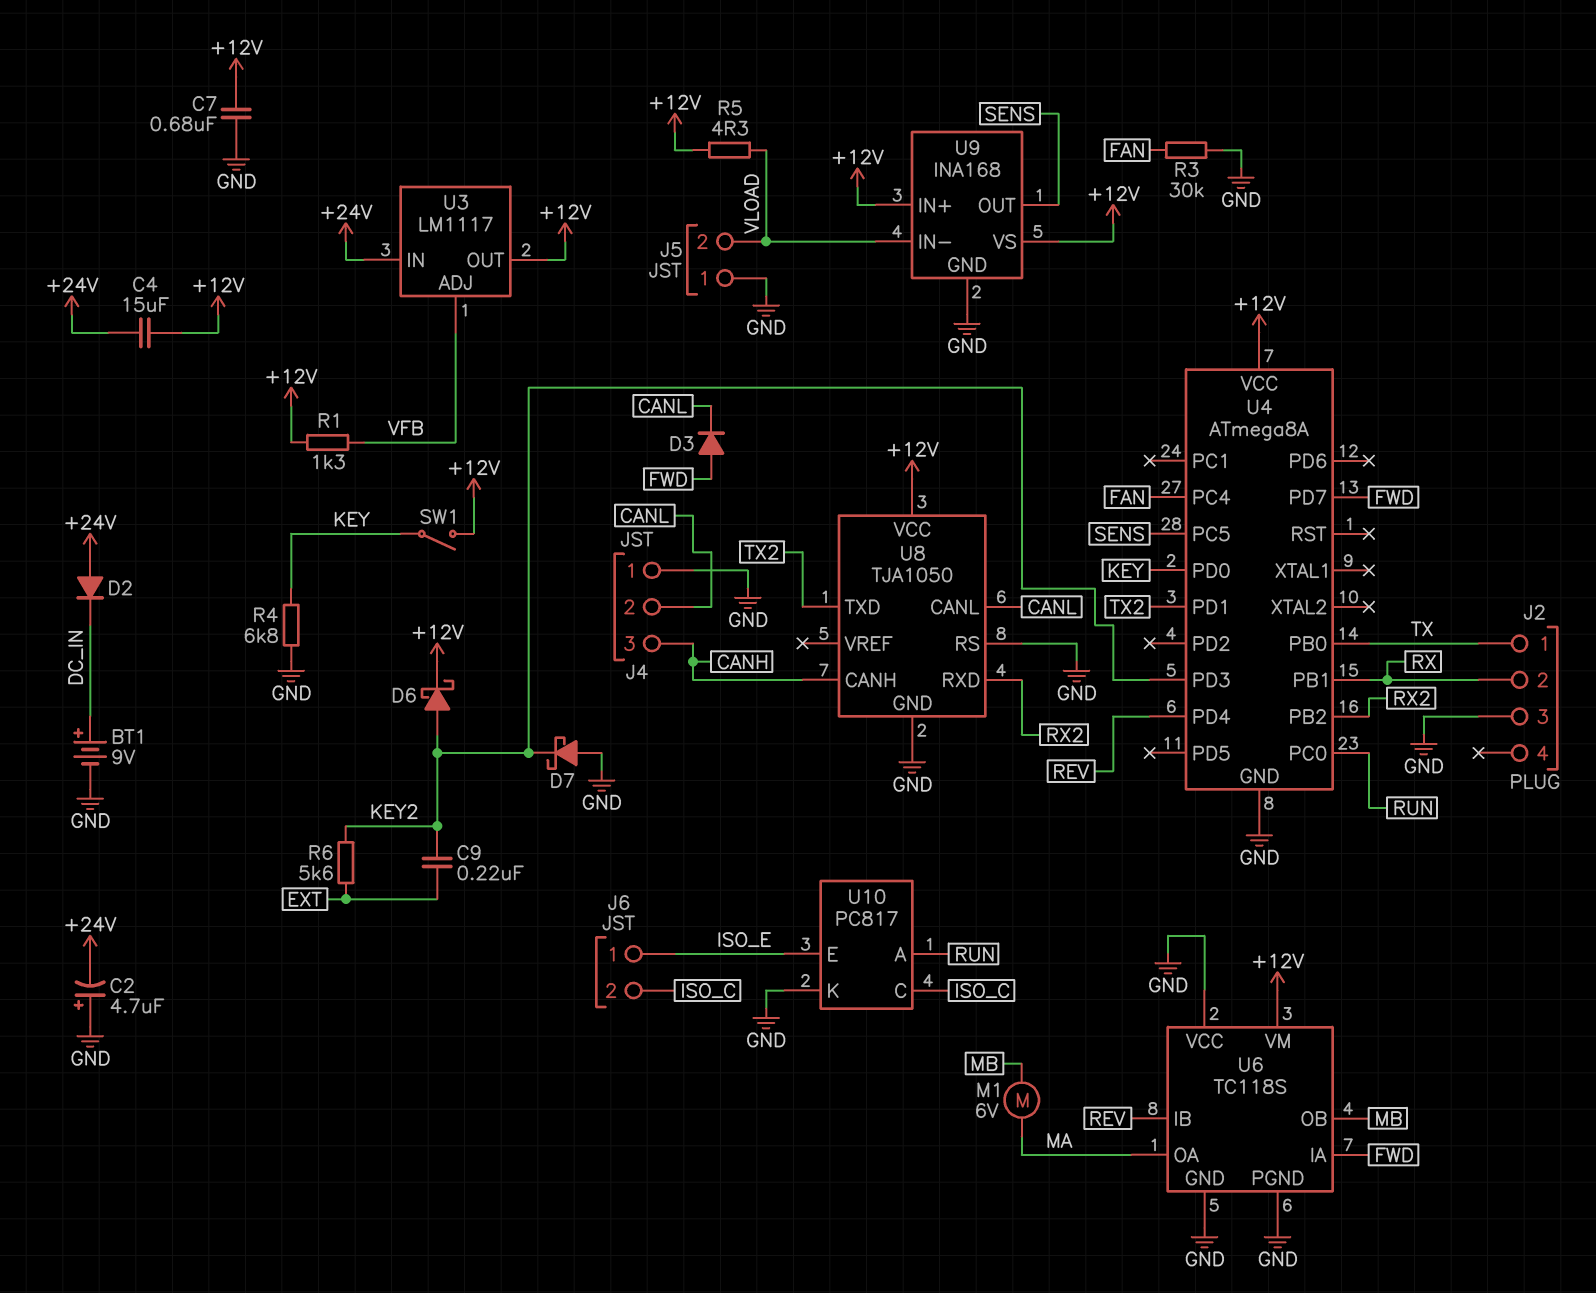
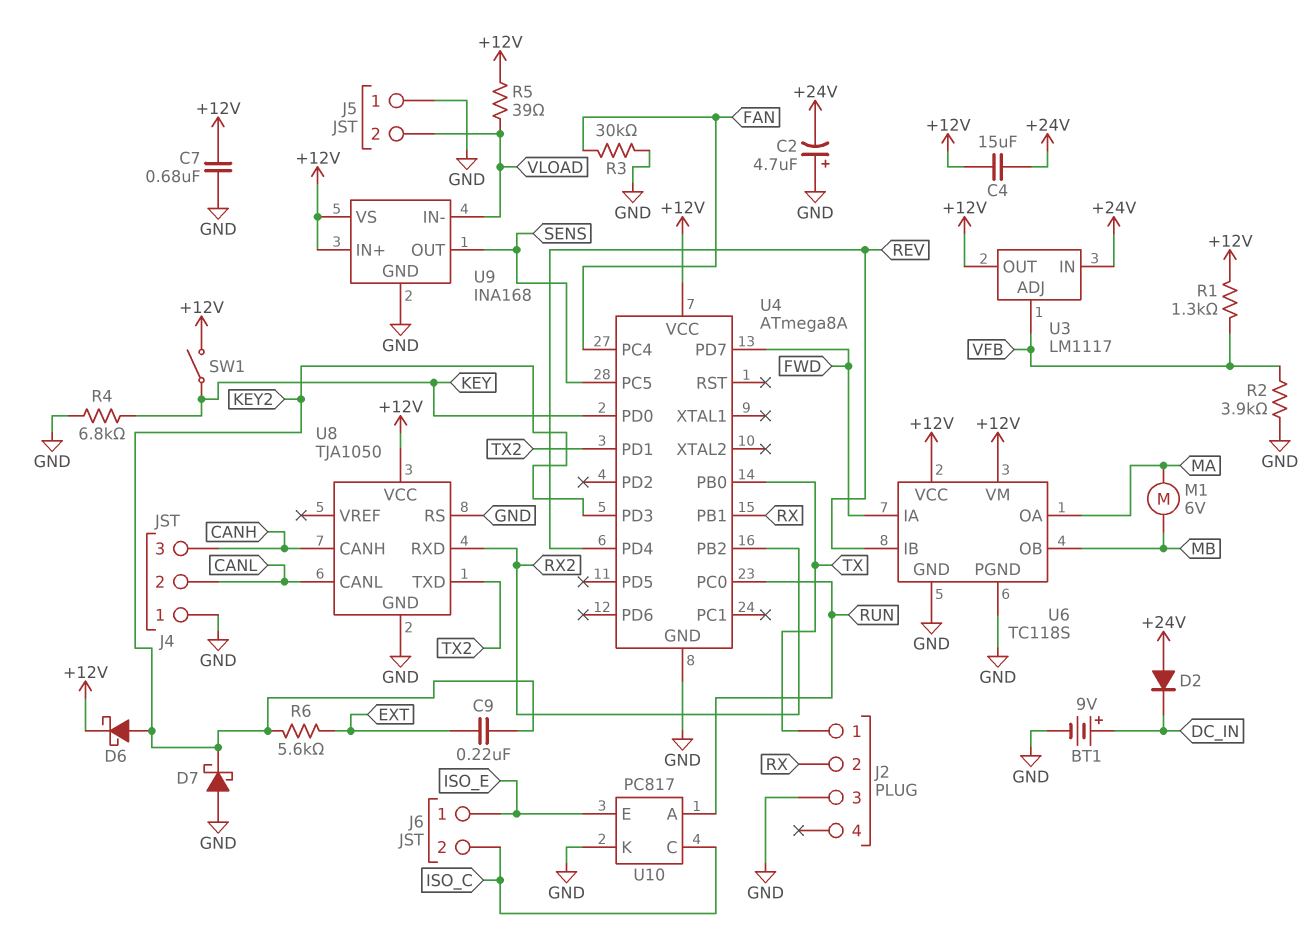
D3: diode (A FWD, K CANL) -> none
R2: none -> 3.9k (GND, VFB)
R5: 4.3 (+12V, VLOAD) -> 39 (+12V, VLOAD)
U6 pin VCC: GND -> +12V

